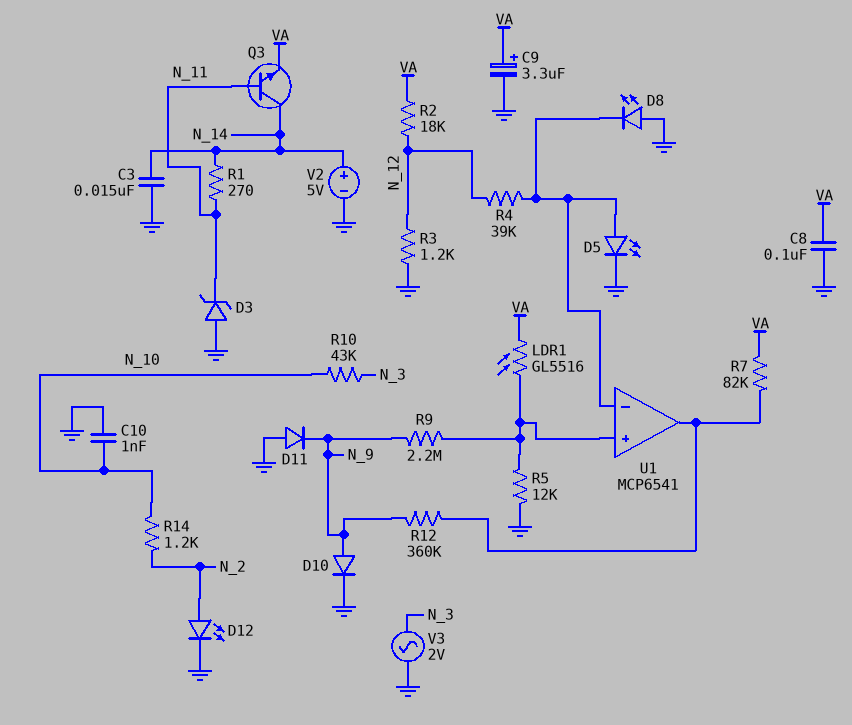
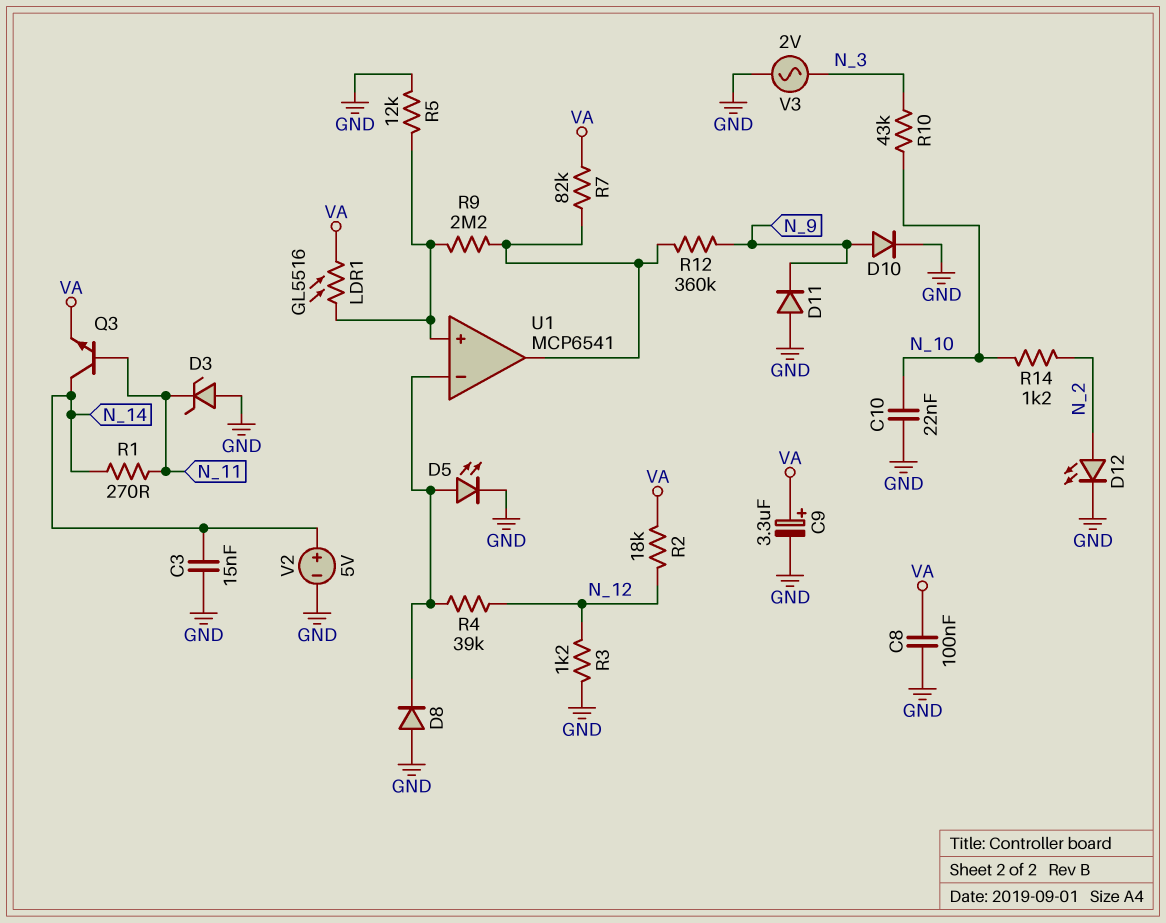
C10: 1nF (GND, N_10) -> 22nF (GND, N_10)
D8: LED (A GND, K U1/in-) -> diode (A GND, K U1/in-)
R9: 2.2M (N_9, U1/in+) -> 2.2M (U1/in+, U1/out)

